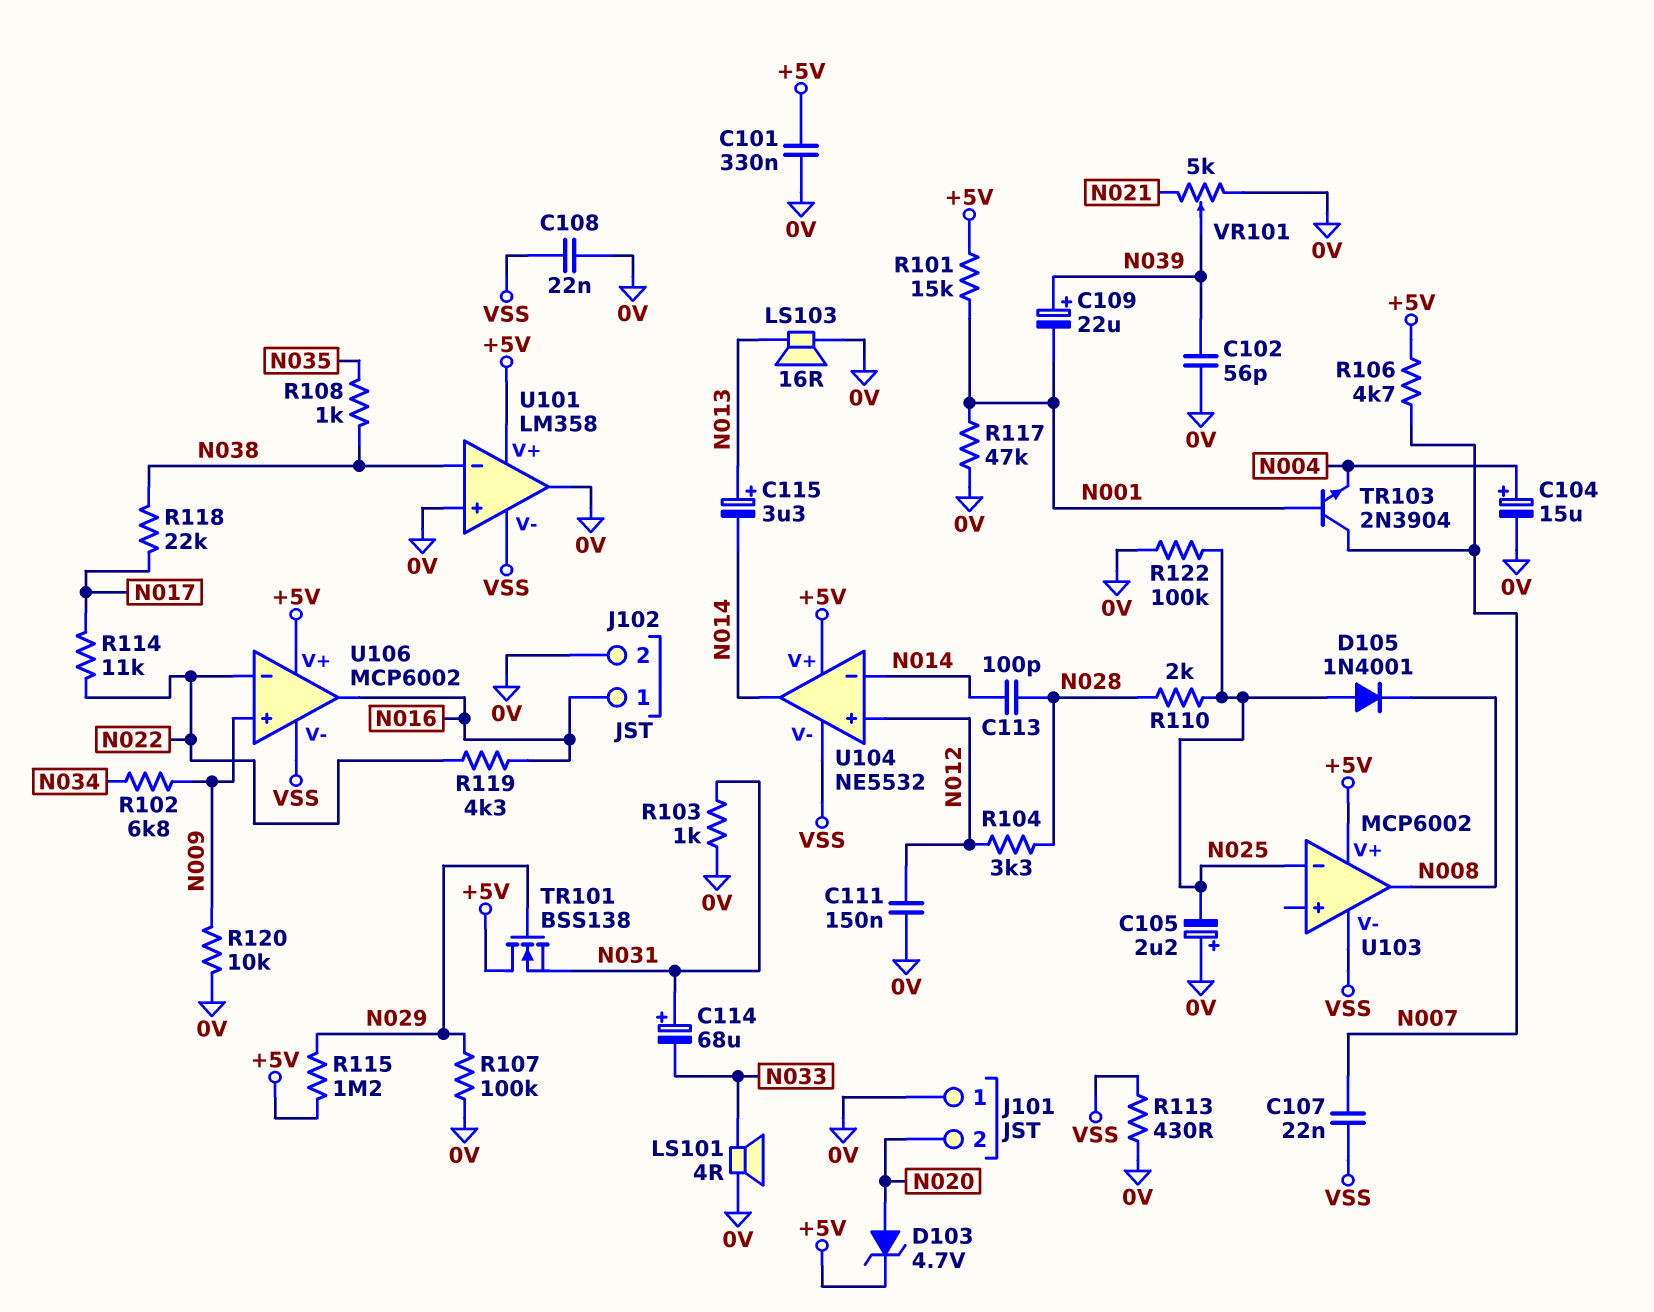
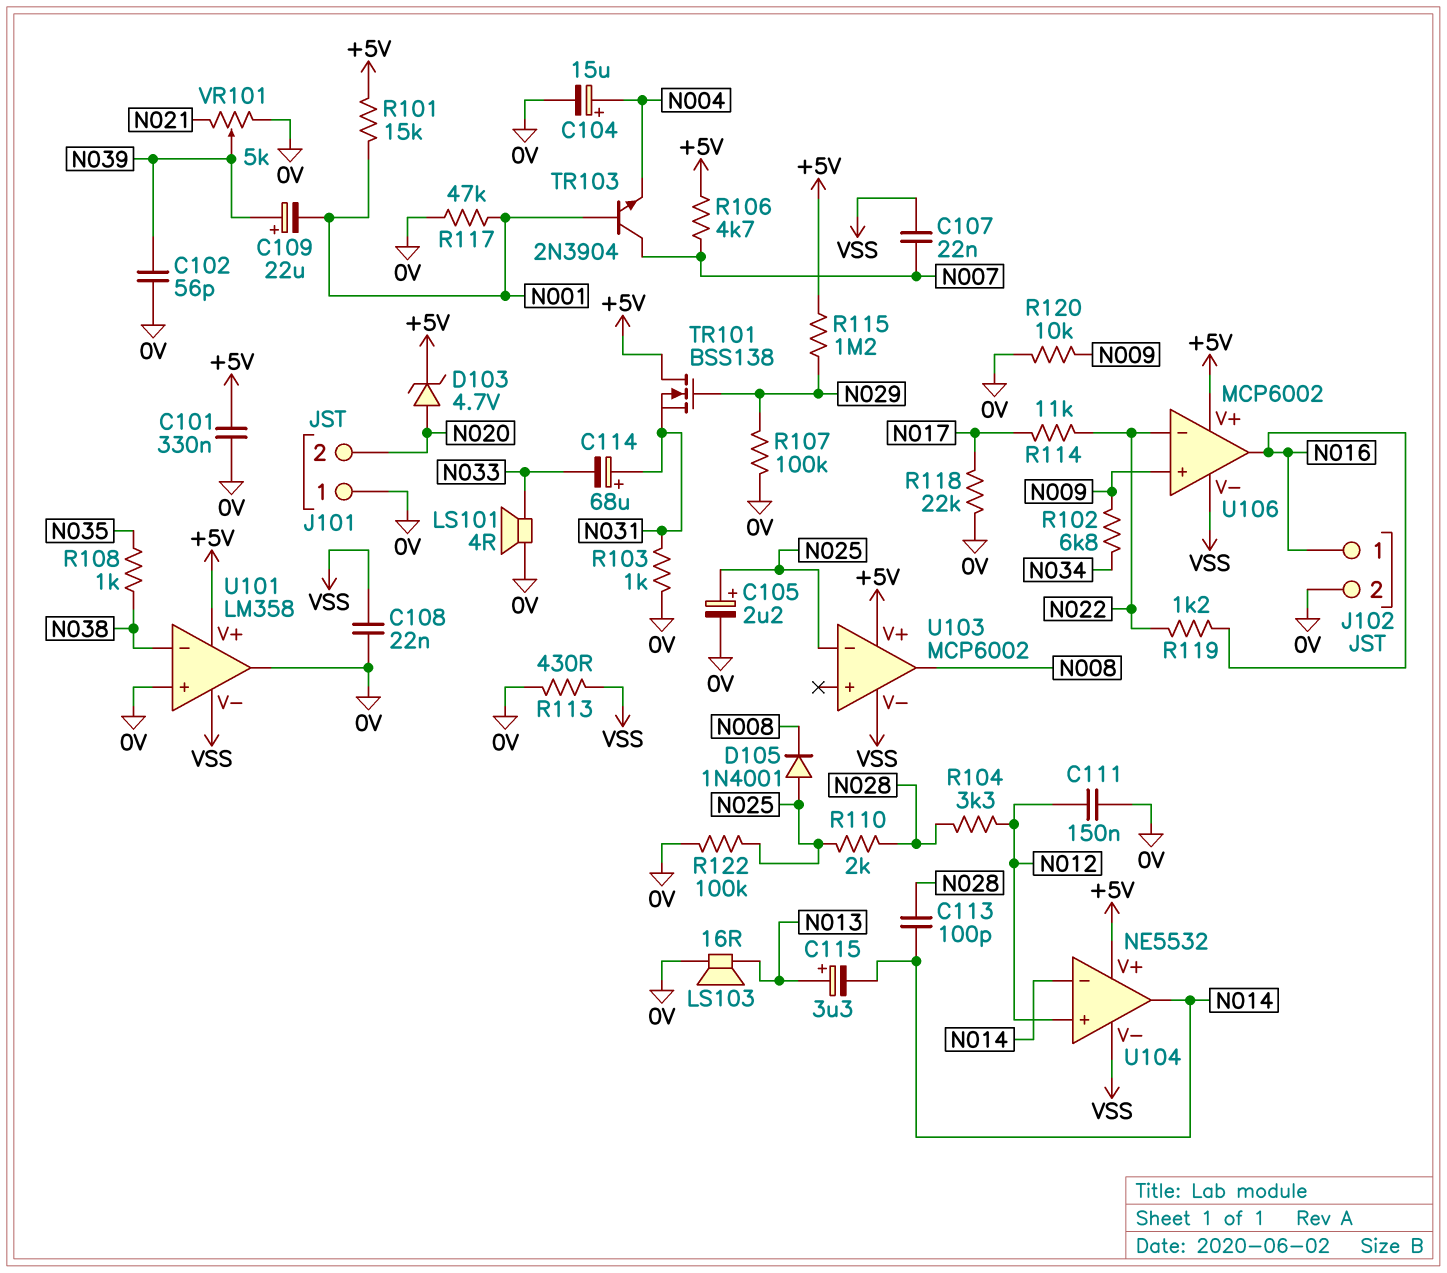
C105: 2.2uF (plus 0V, minus N025) -> 2.2uF (plus N025, minus 0V)
R118: 22k (N017, N038) -> 22k (0V, N017)
R119: 4.3k (N016, N022) -> 1.2k (N016, N022)

